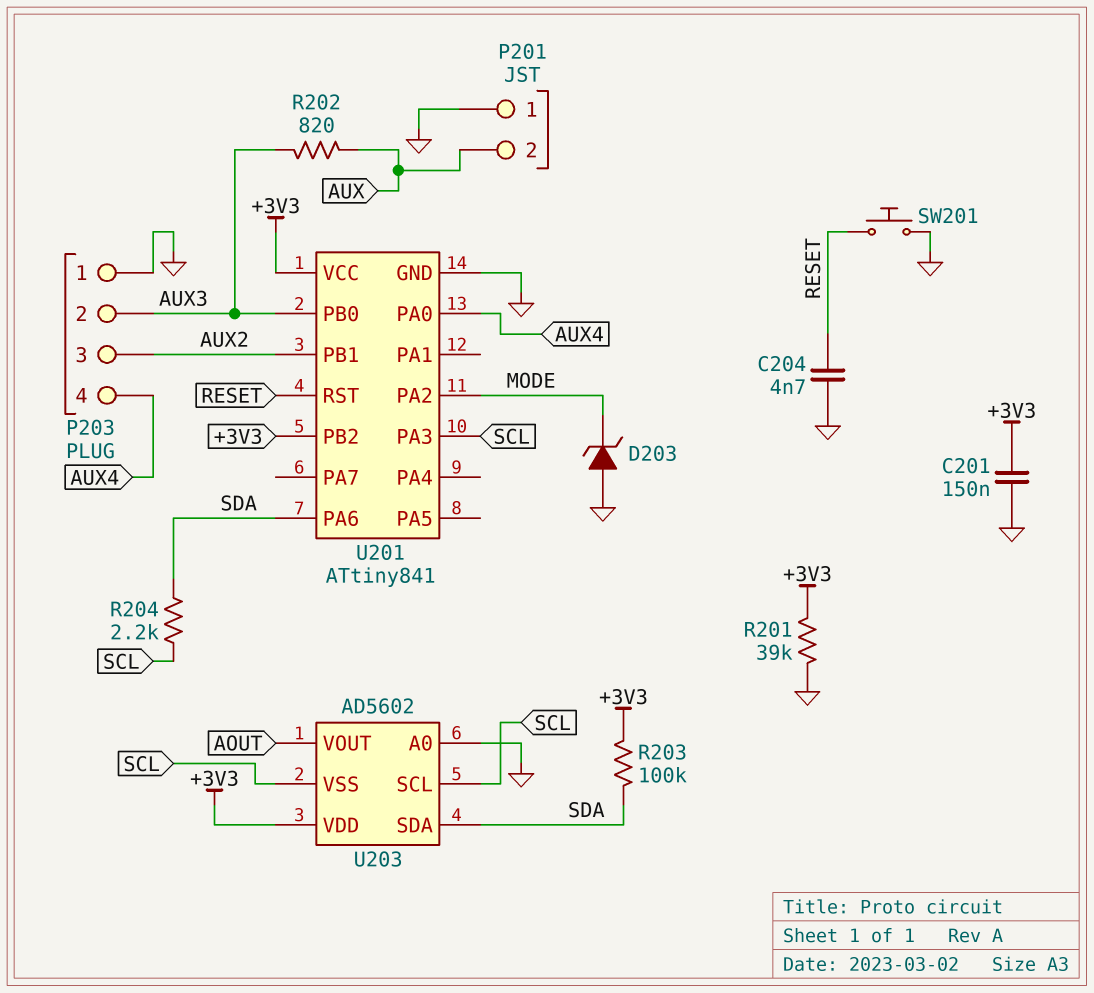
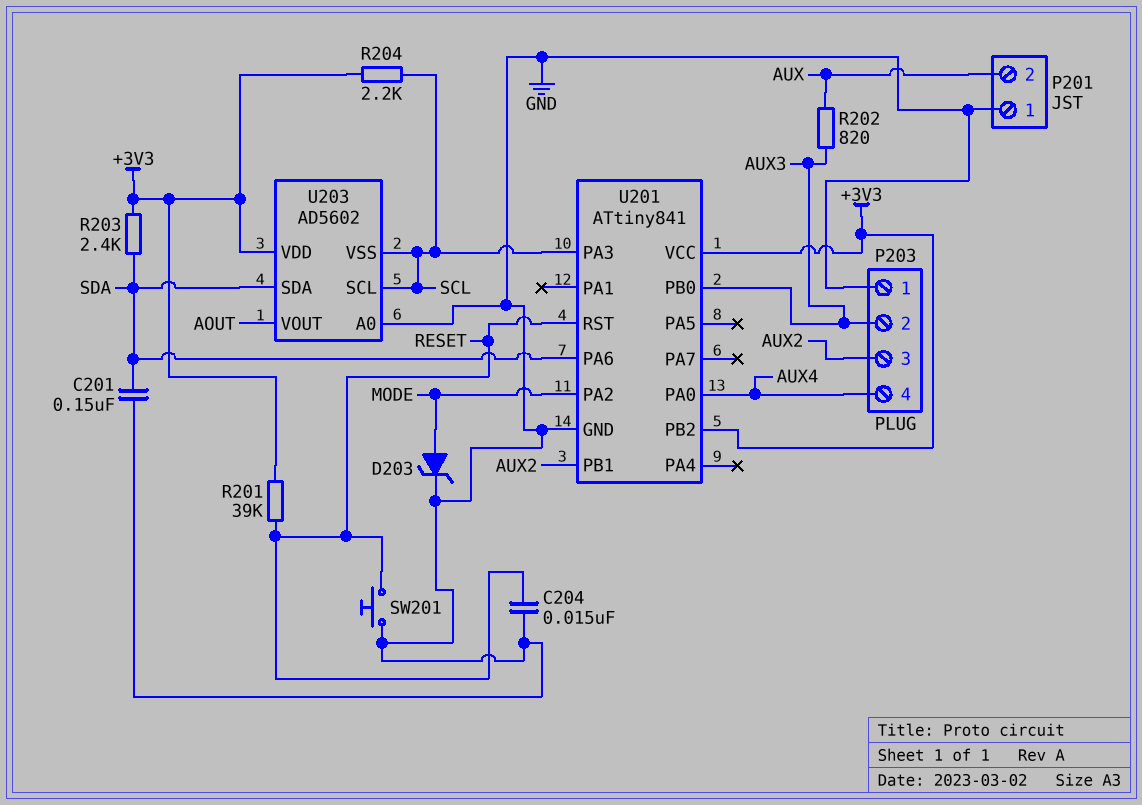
C201: 150nF (+3V3, GND) -> 150nF (GND, SDA)
C204: 4.7nF (GND, RESET) -> 15nF (GND, RESET)
D203: zener (A GND, K MODE) -> zener (A MODE, K GND)
R201: 39k (+3V3, GND) -> 39k (+3V3, RESET)
R203: 100k (+3V3, SDA) -> 2.4k (+3V3, SDA)
R204: 2.2k (SCL, SDA) -> 2.2k (+3V3, SCL)

